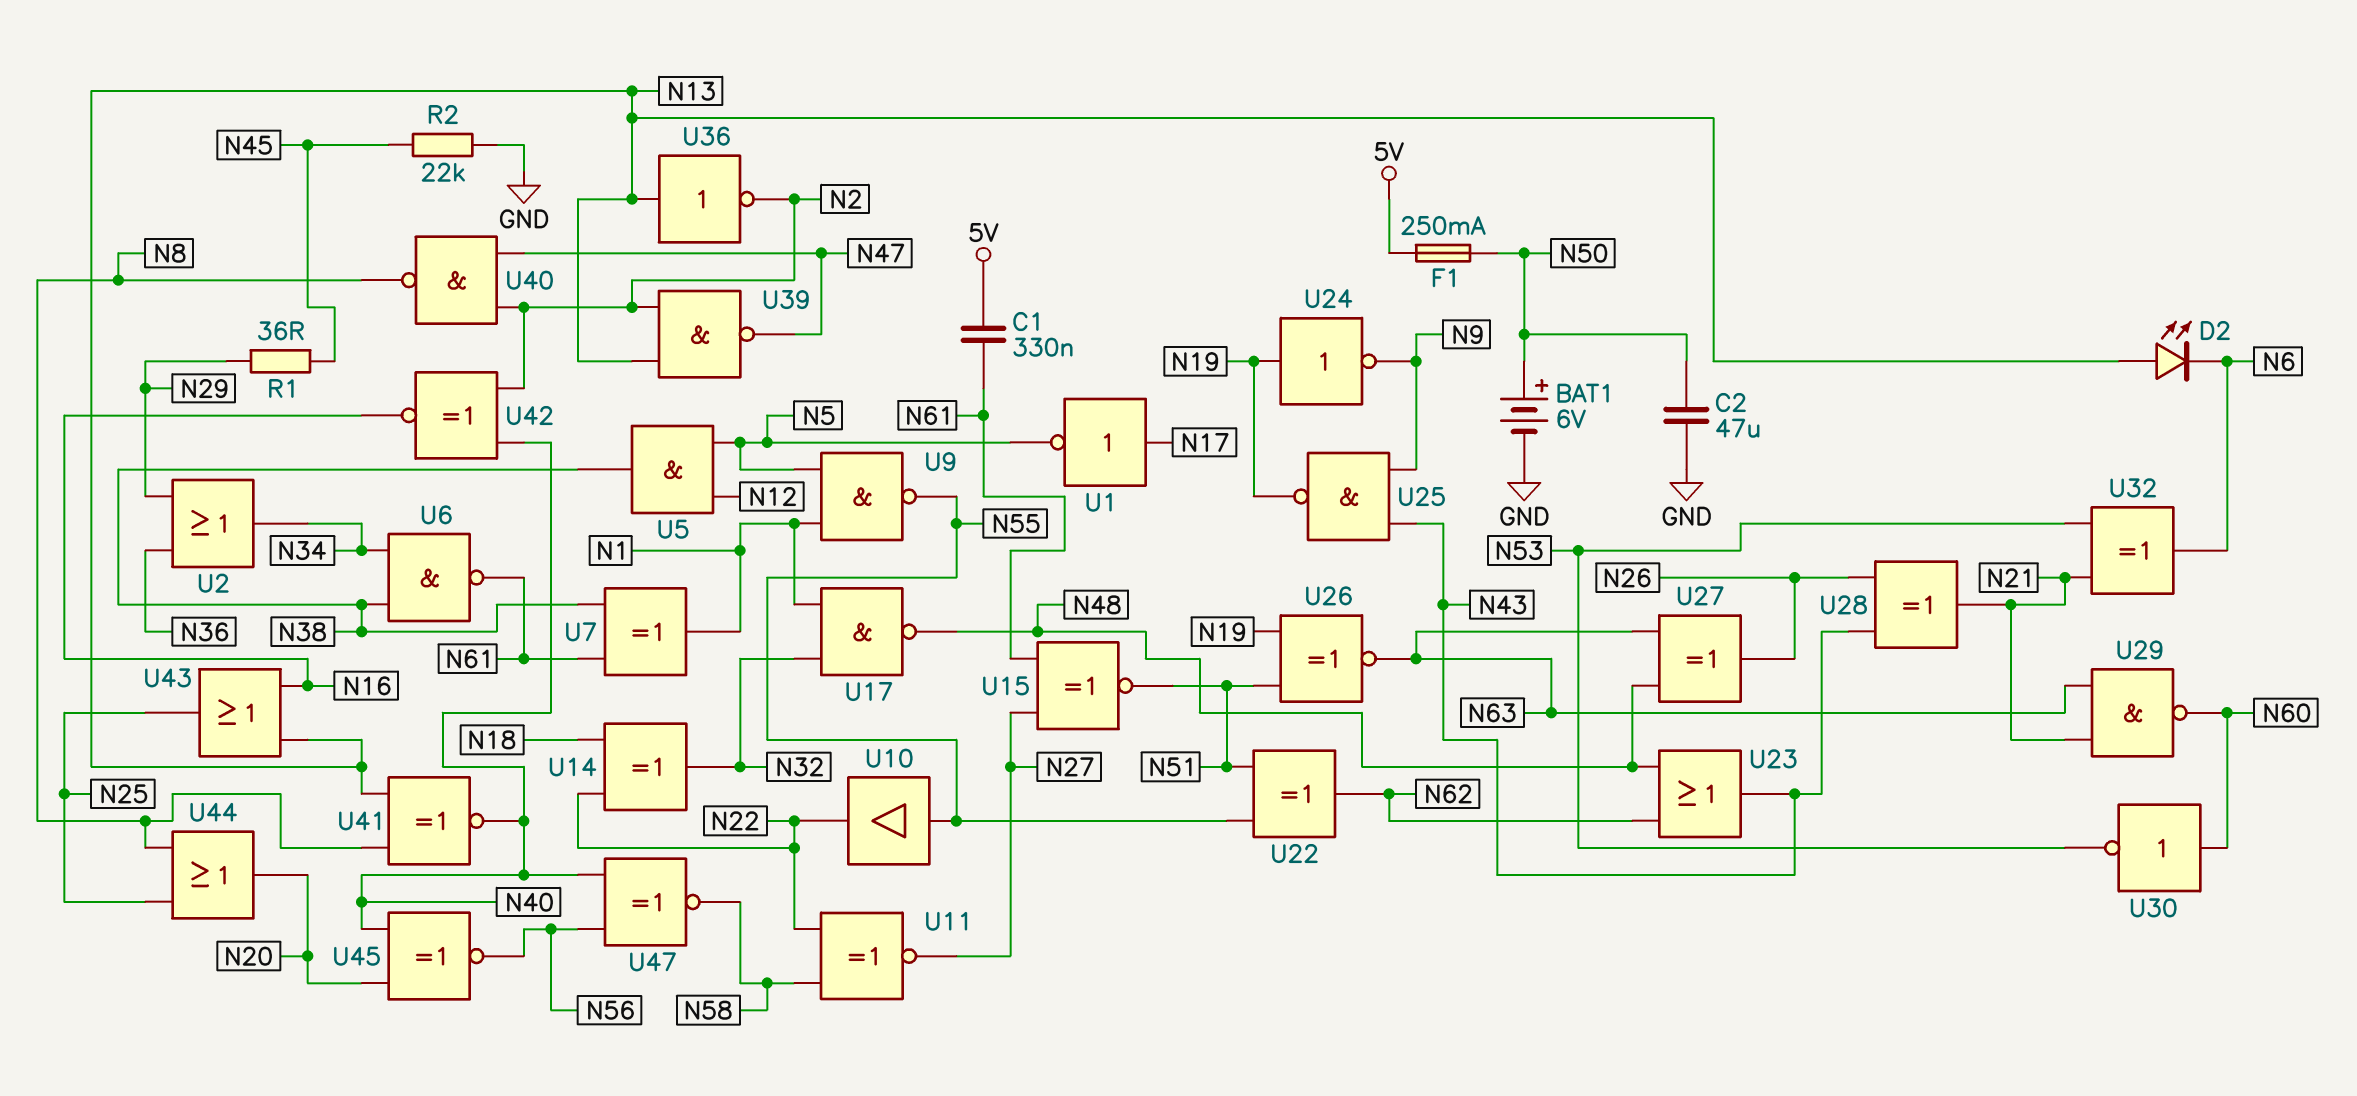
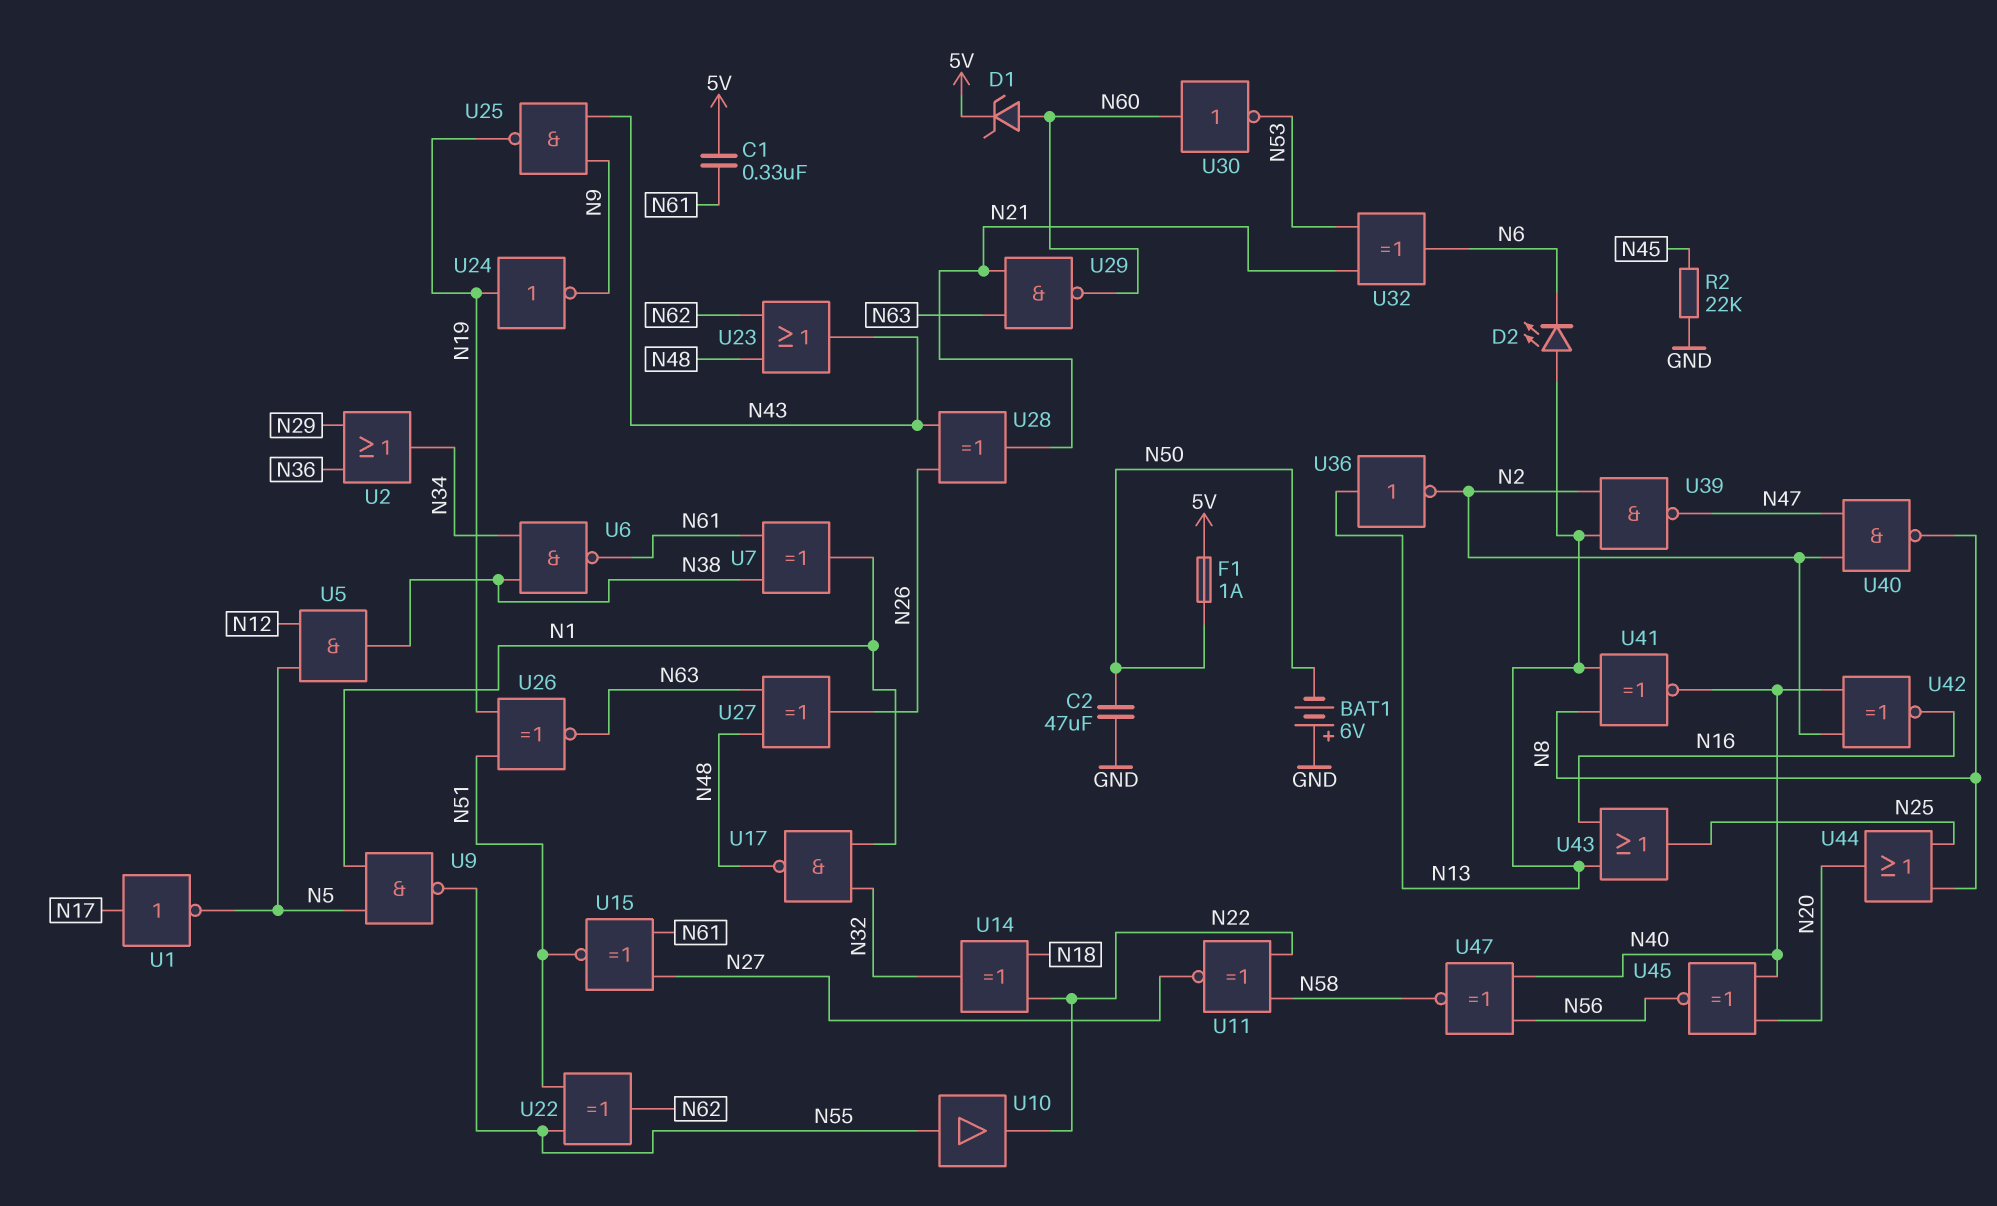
BAT1: 6V (plus N50, minus GND) -> 6V (plus GND, minus N50)
D1: none -> zener (A N60, K 5V)
F1: 250mA (5V, N50) -> 1A (5V, N50)
R1: 36 (N29, N45) -> none

